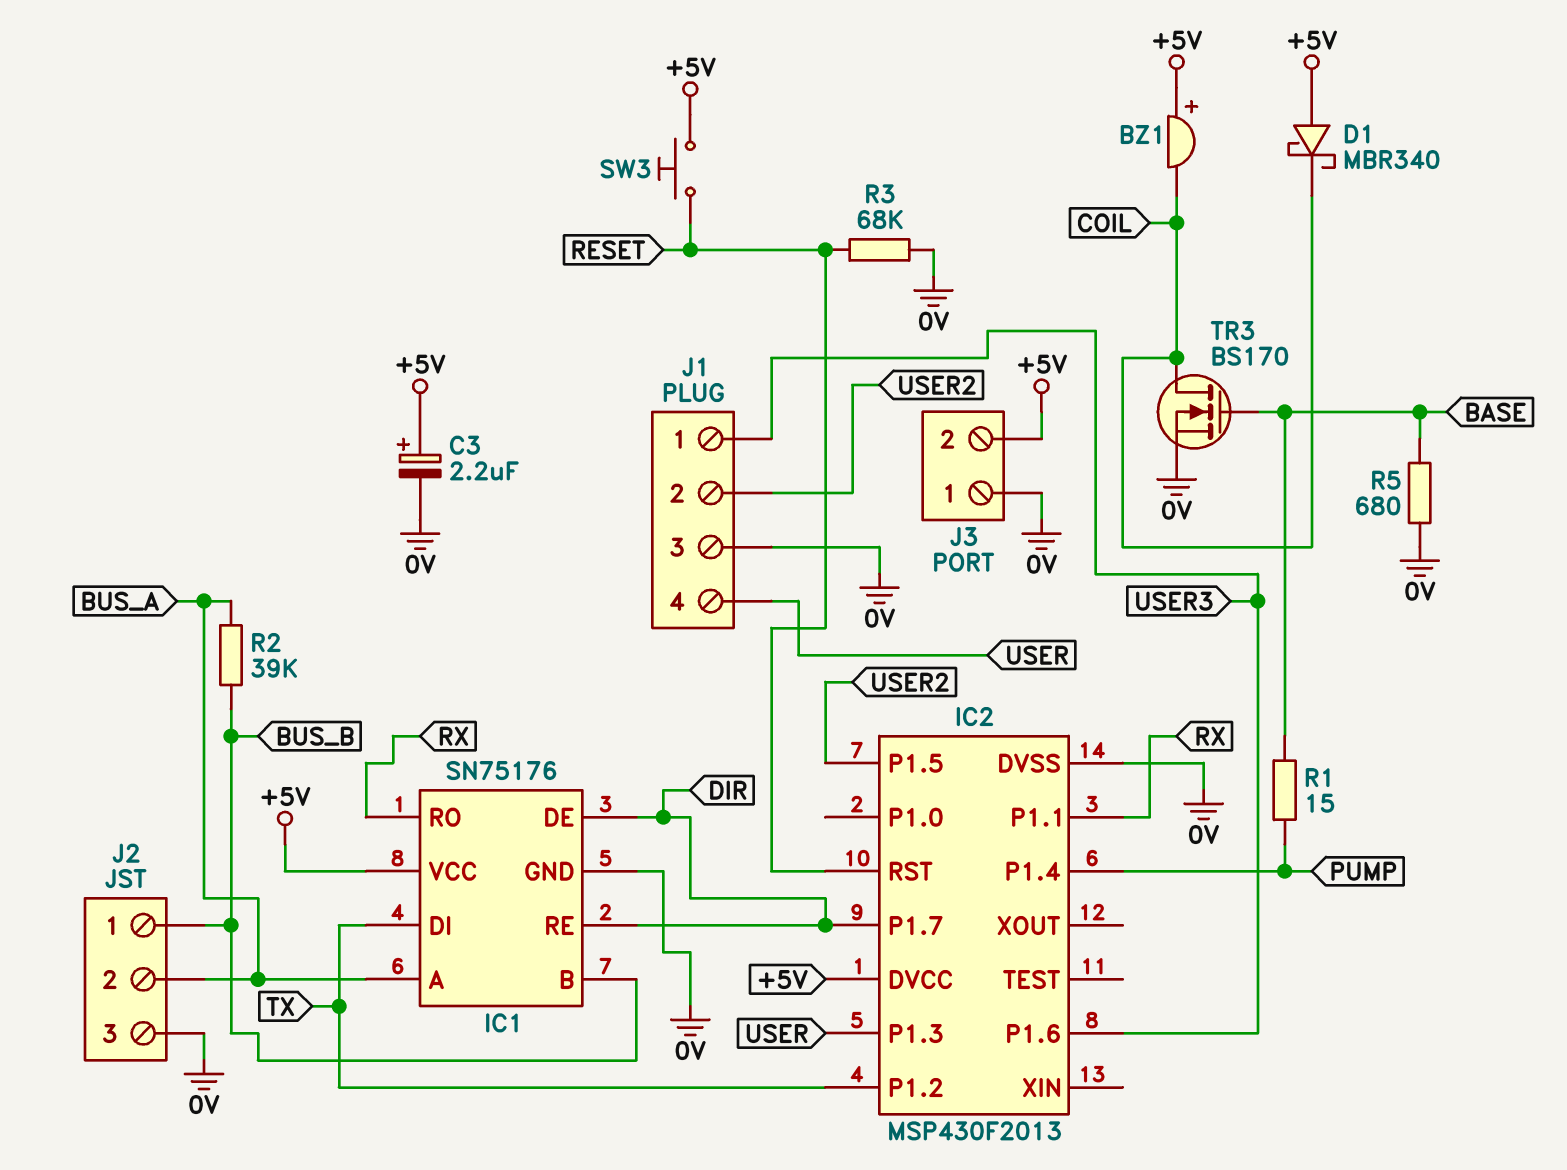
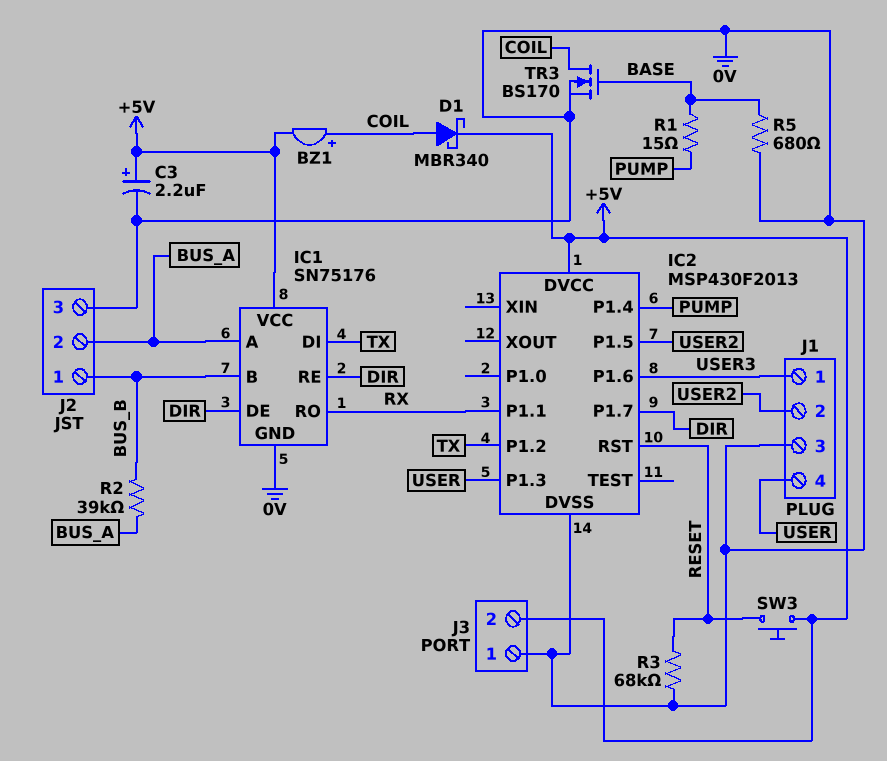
BZ1: buzzer (plus +5V, minus COIL) -> buzzer (plus COIL, minus +5V)
D1: schottky MBR340 (A +5V, K COIL) -> schottky MBR340 (A COIL, K +5V)

